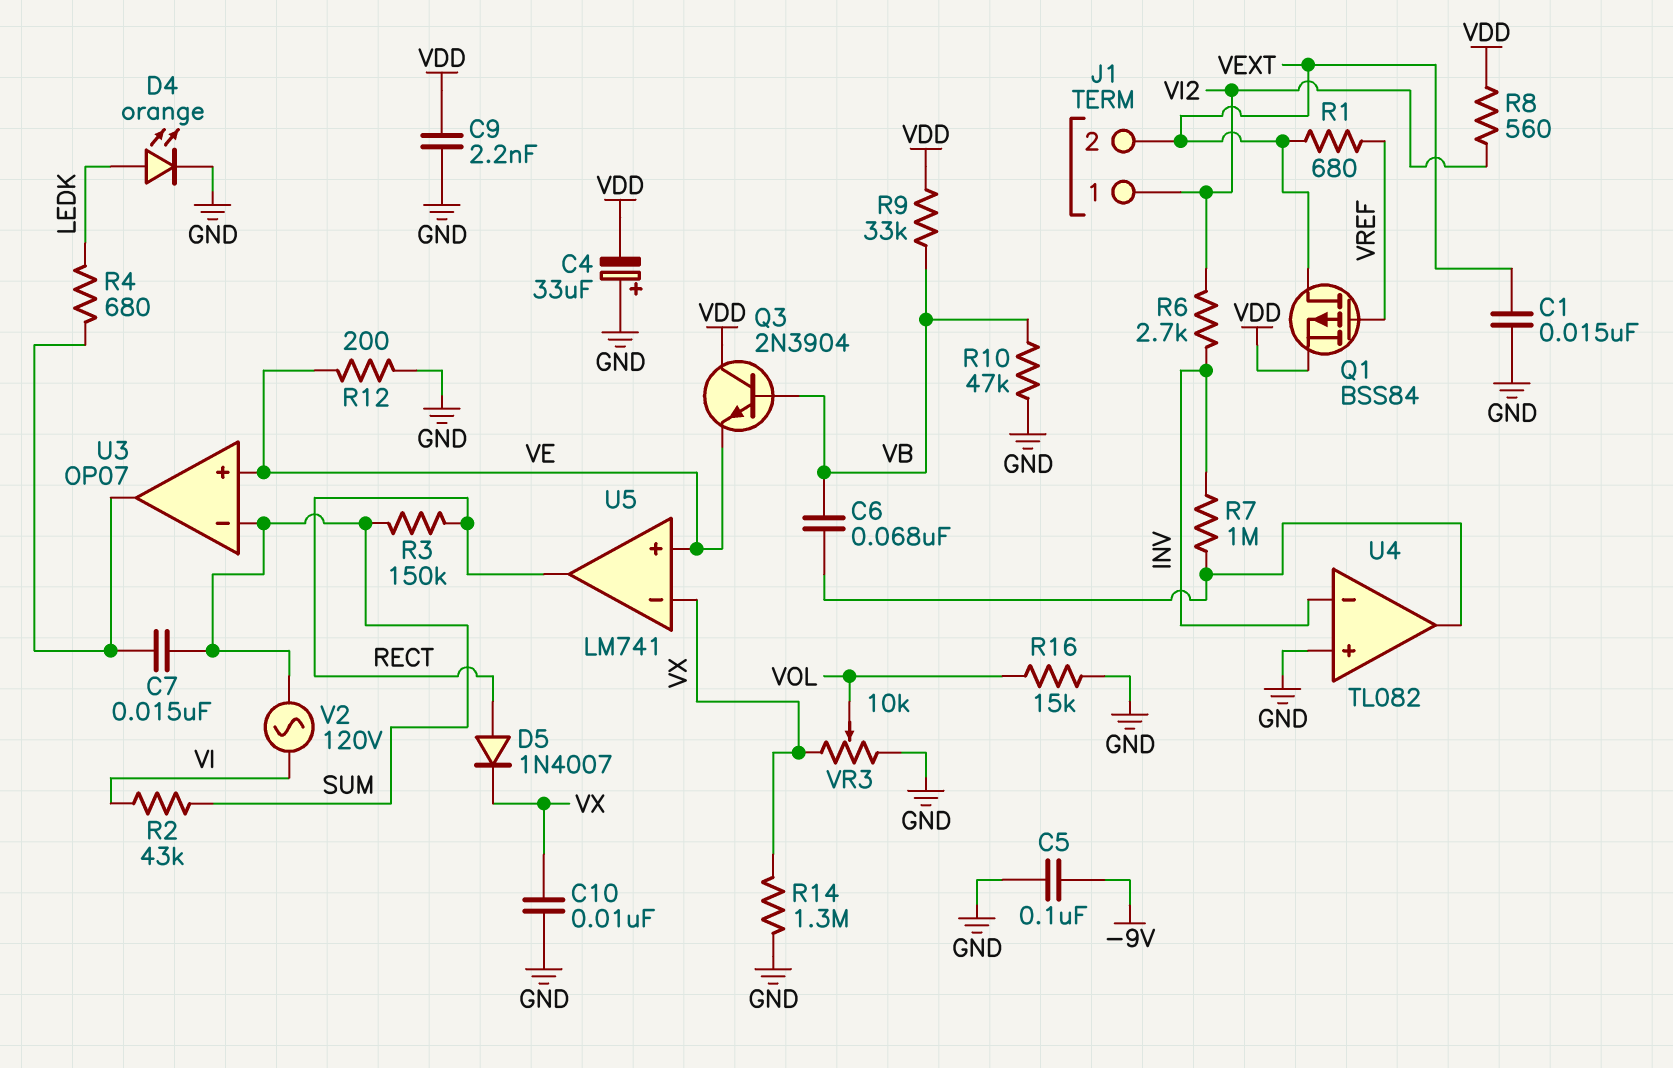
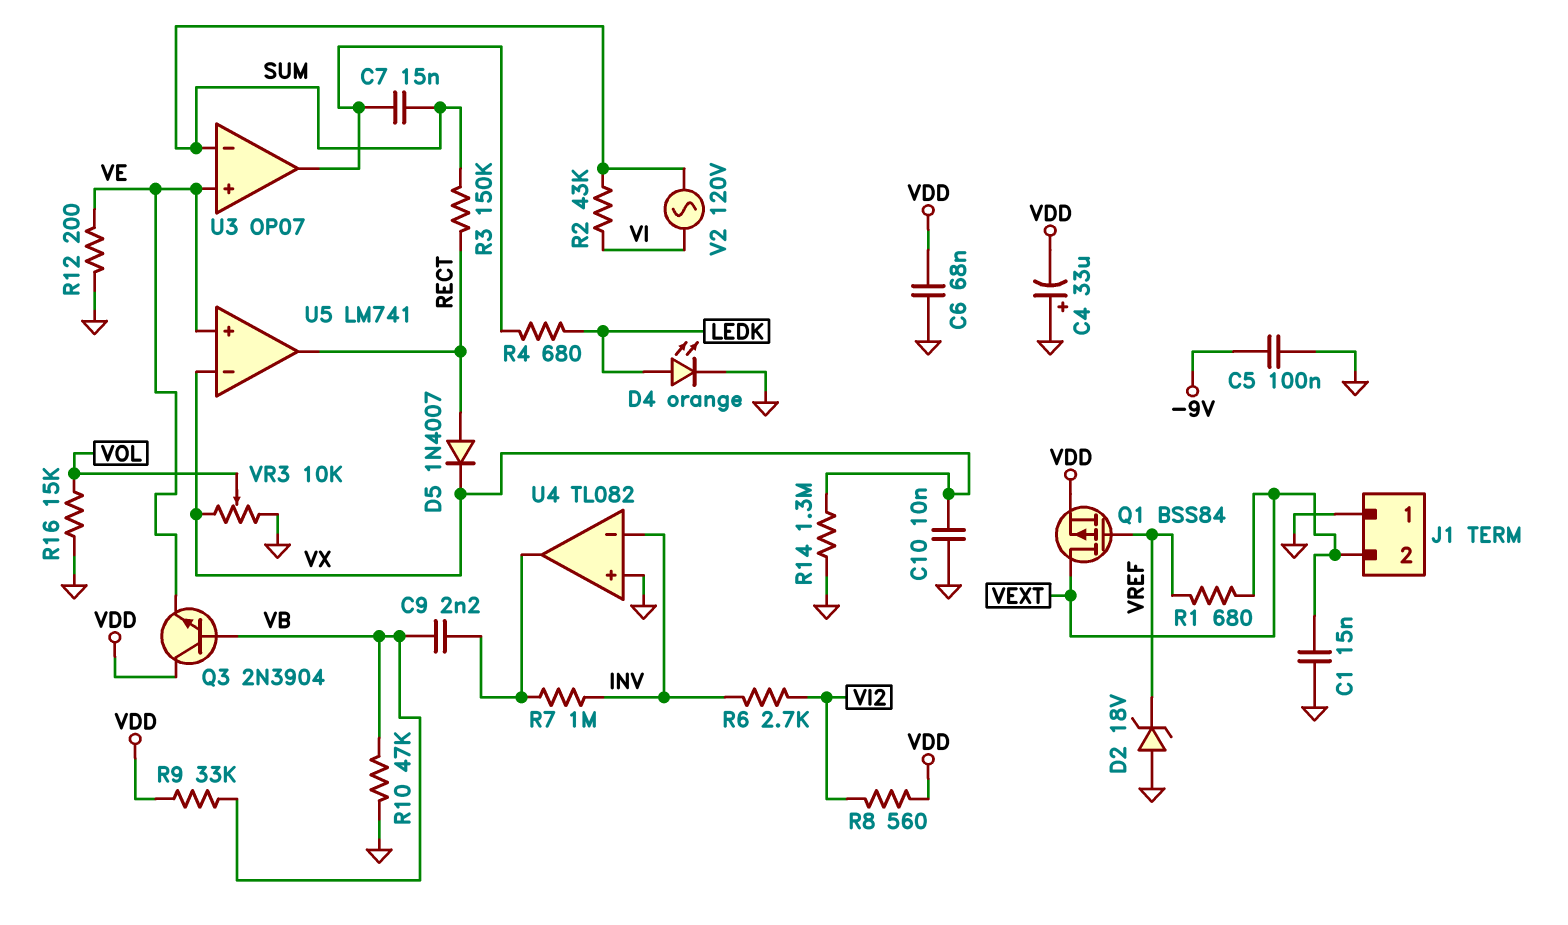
C6: 68nF (U4/out, VB) -> 68nF (GND, VDD)
C9: 2.2nF (GND, VDD) -> 2.2nF (U4/out, VB)
D2: none -> zener 18V (A GND, K VREF)
J1 pin 1: VI2 -> GND

